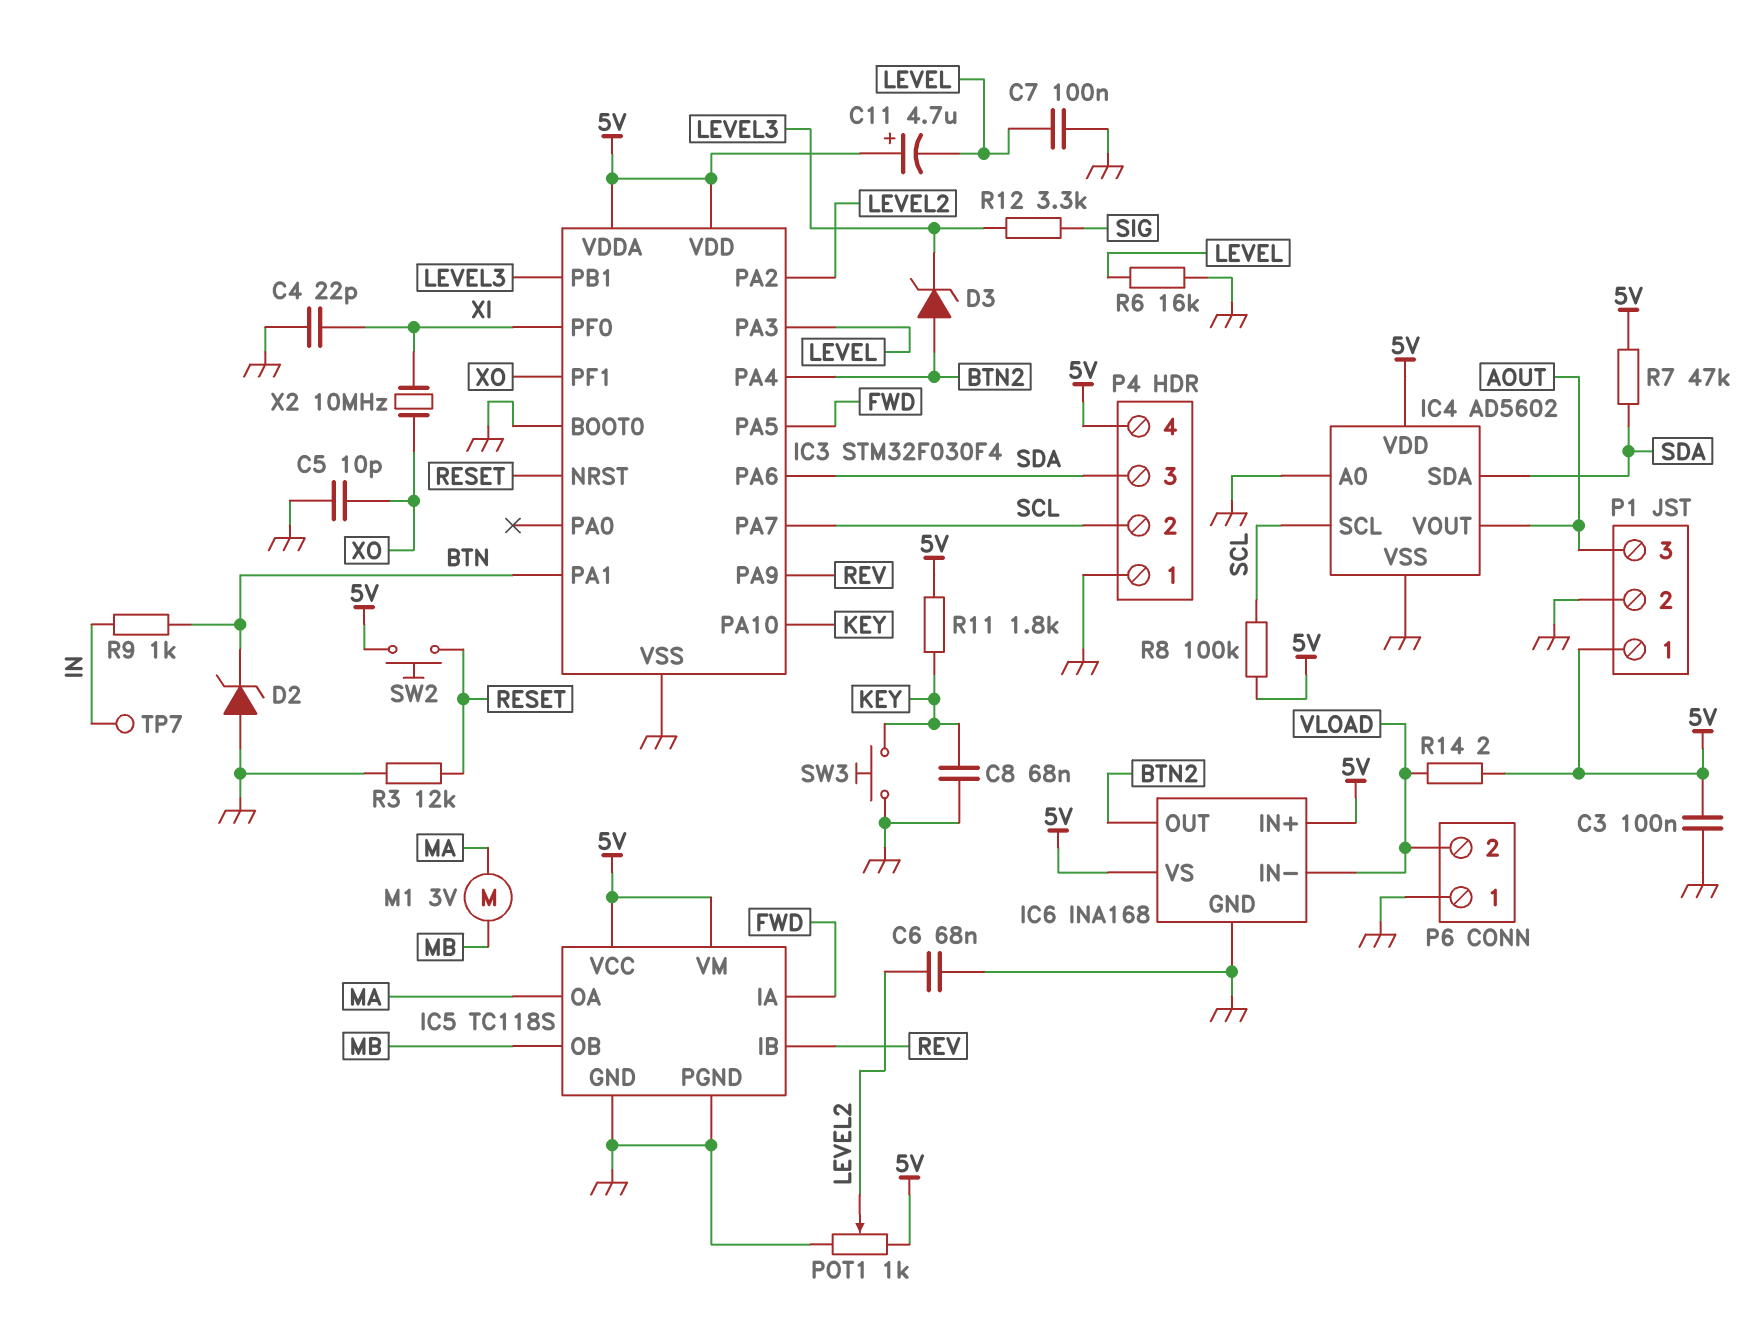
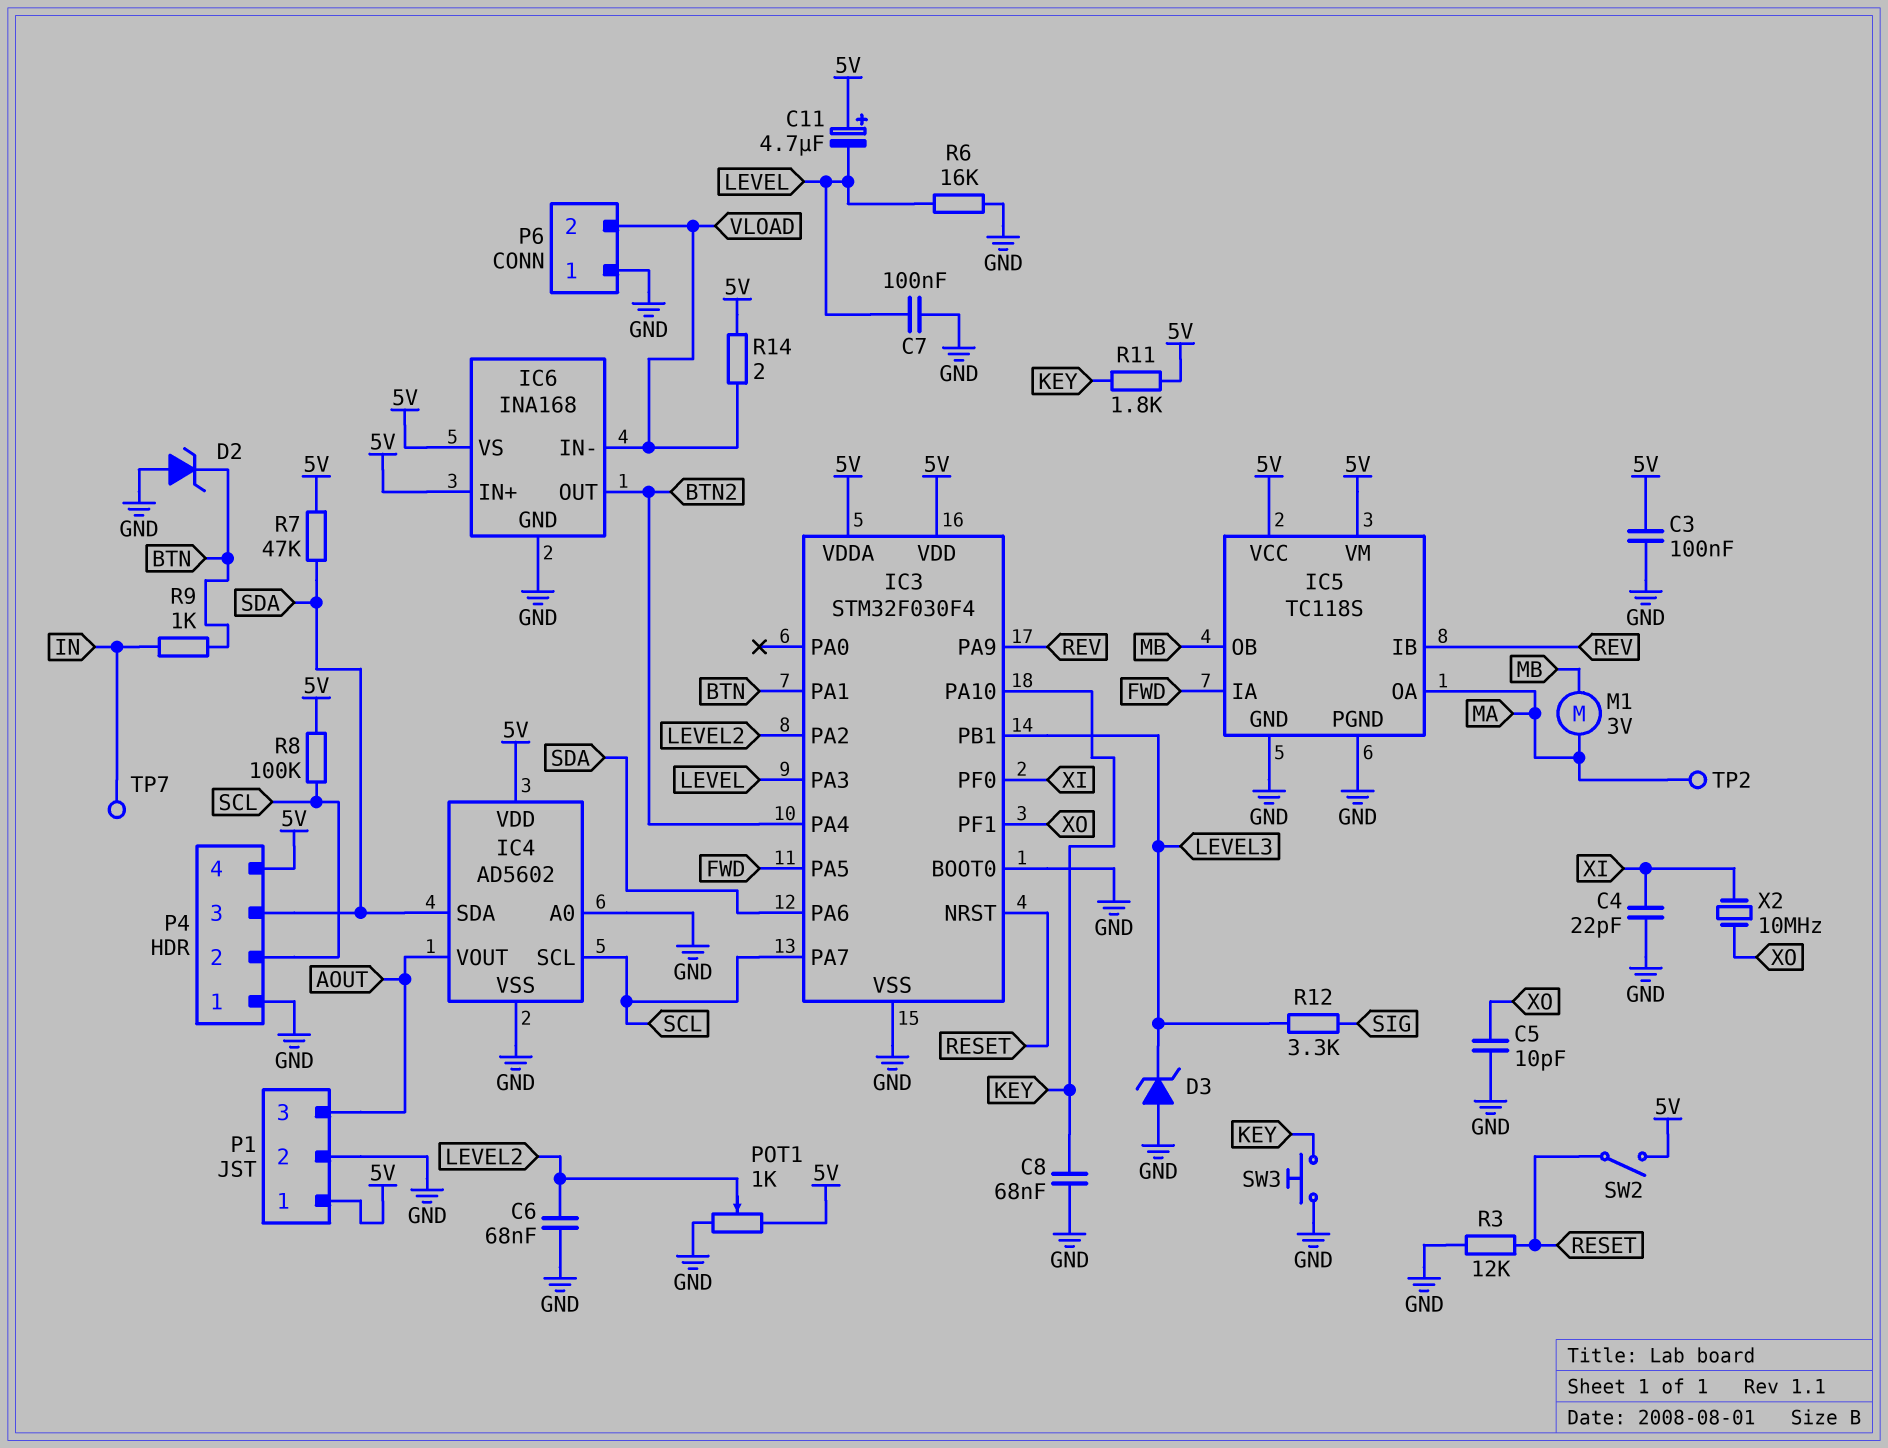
D3: zener (A BTN2, K LEVEL3) -> zener (A GND, K LEVEL3)
SW2: button (5V, RESET) -> switch (5V, RESET)
TP2: none -> test point (MA)

